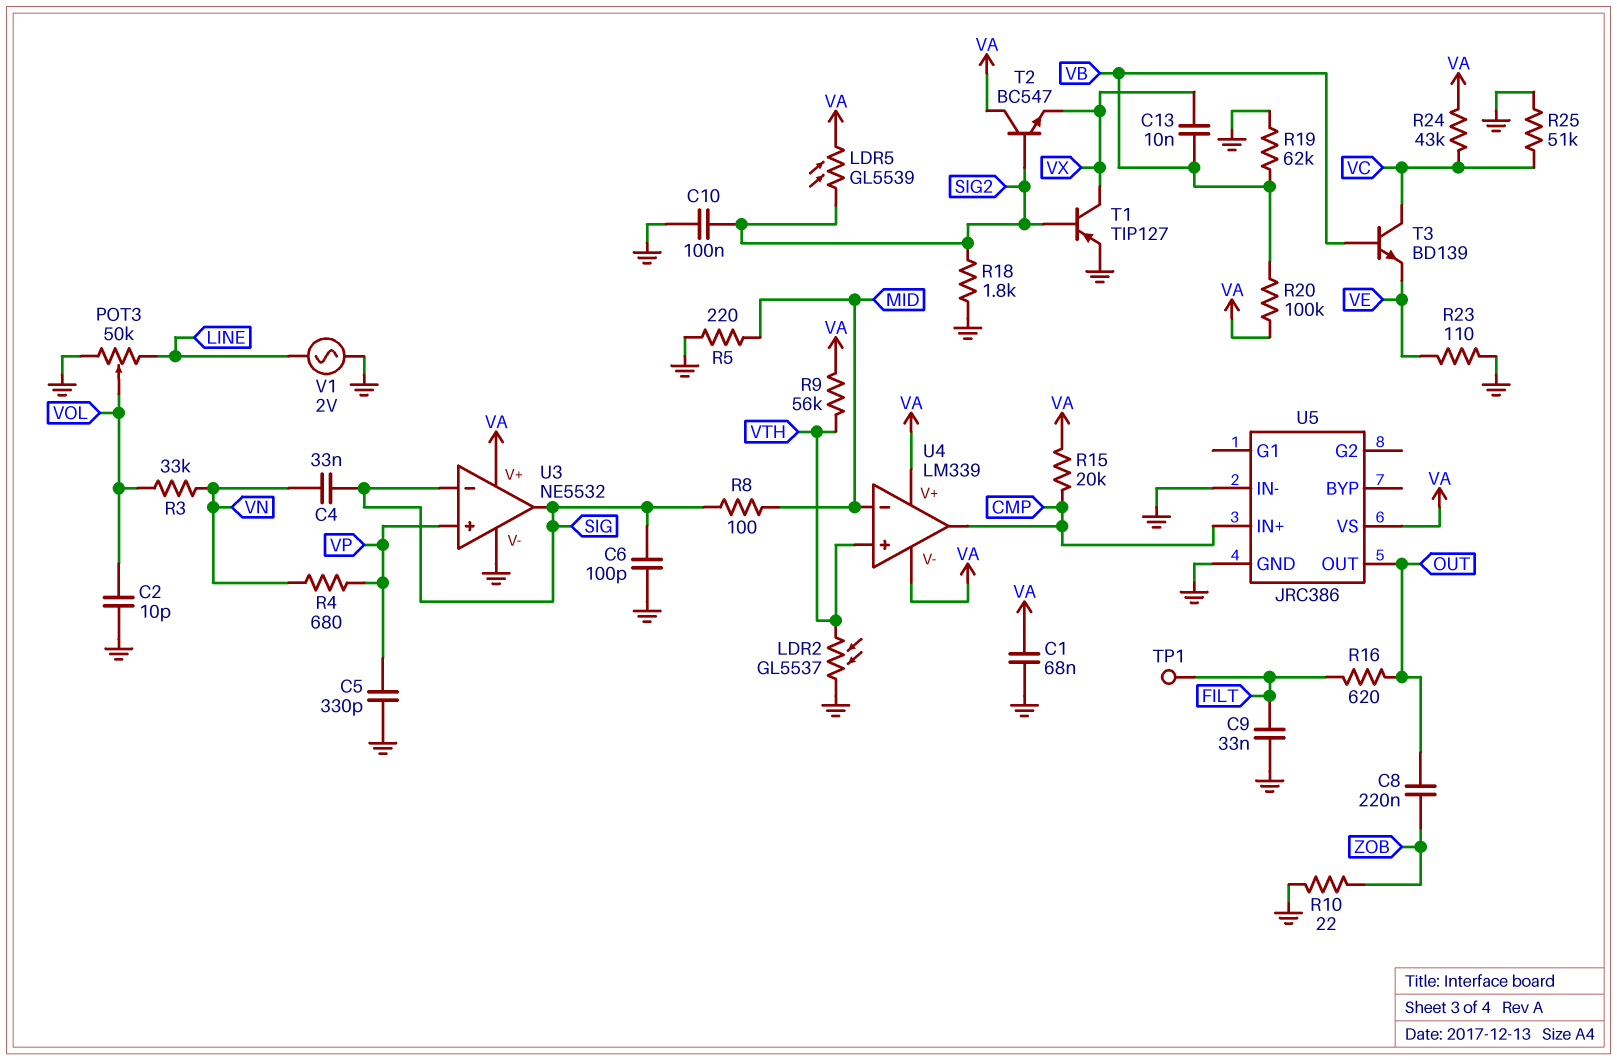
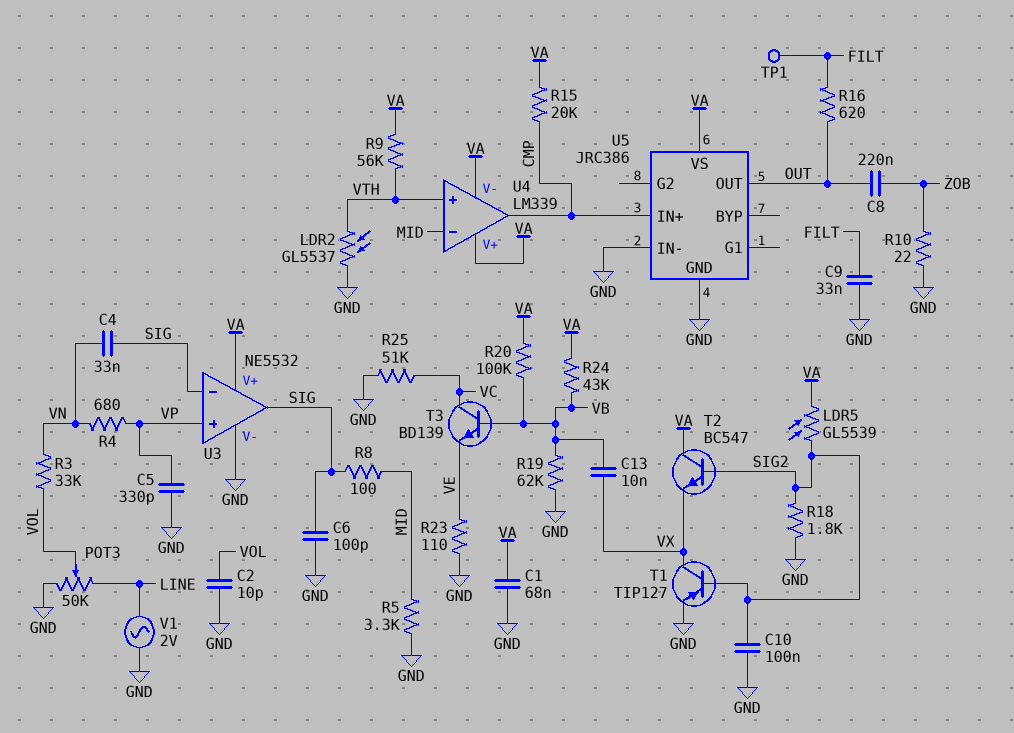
R5: 220 (GND, MID) -> 3.3k (GND, MID)
R24: 43k (VA, VC) -> 43k (VA, VB)

